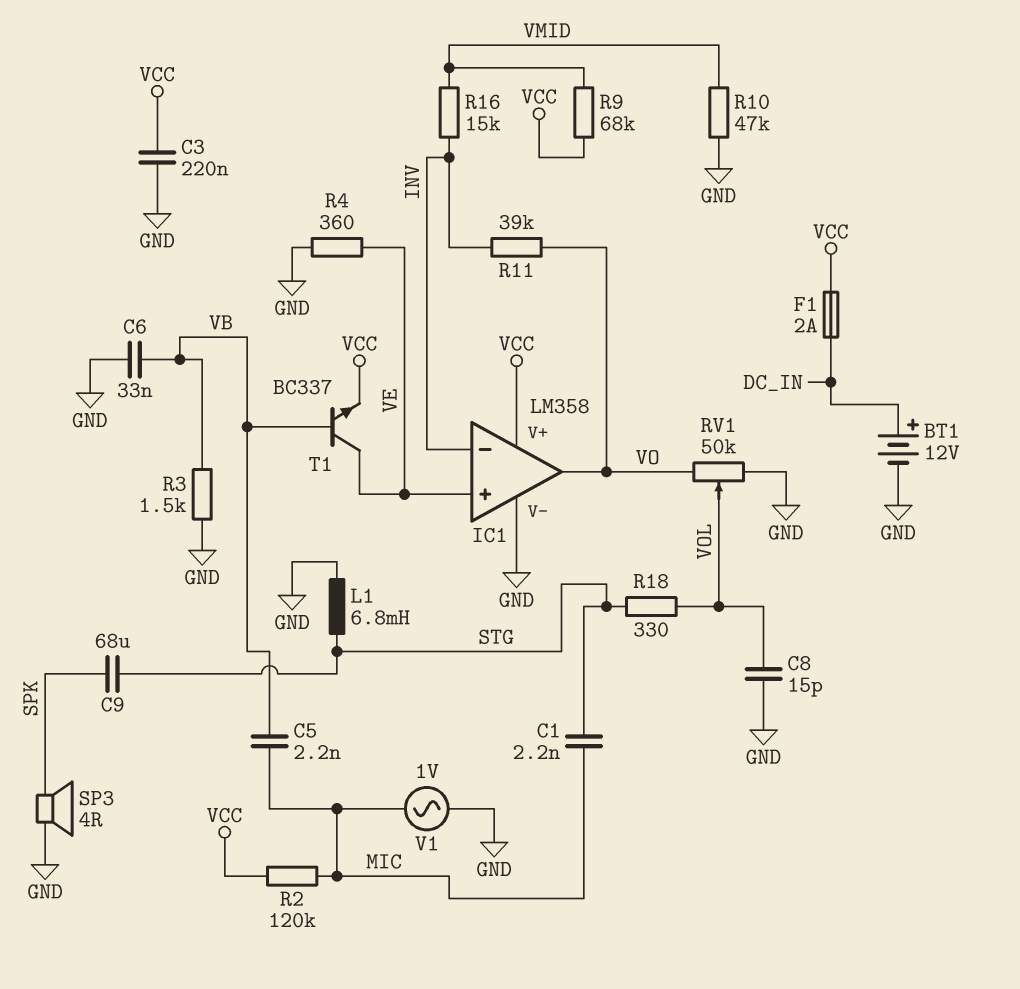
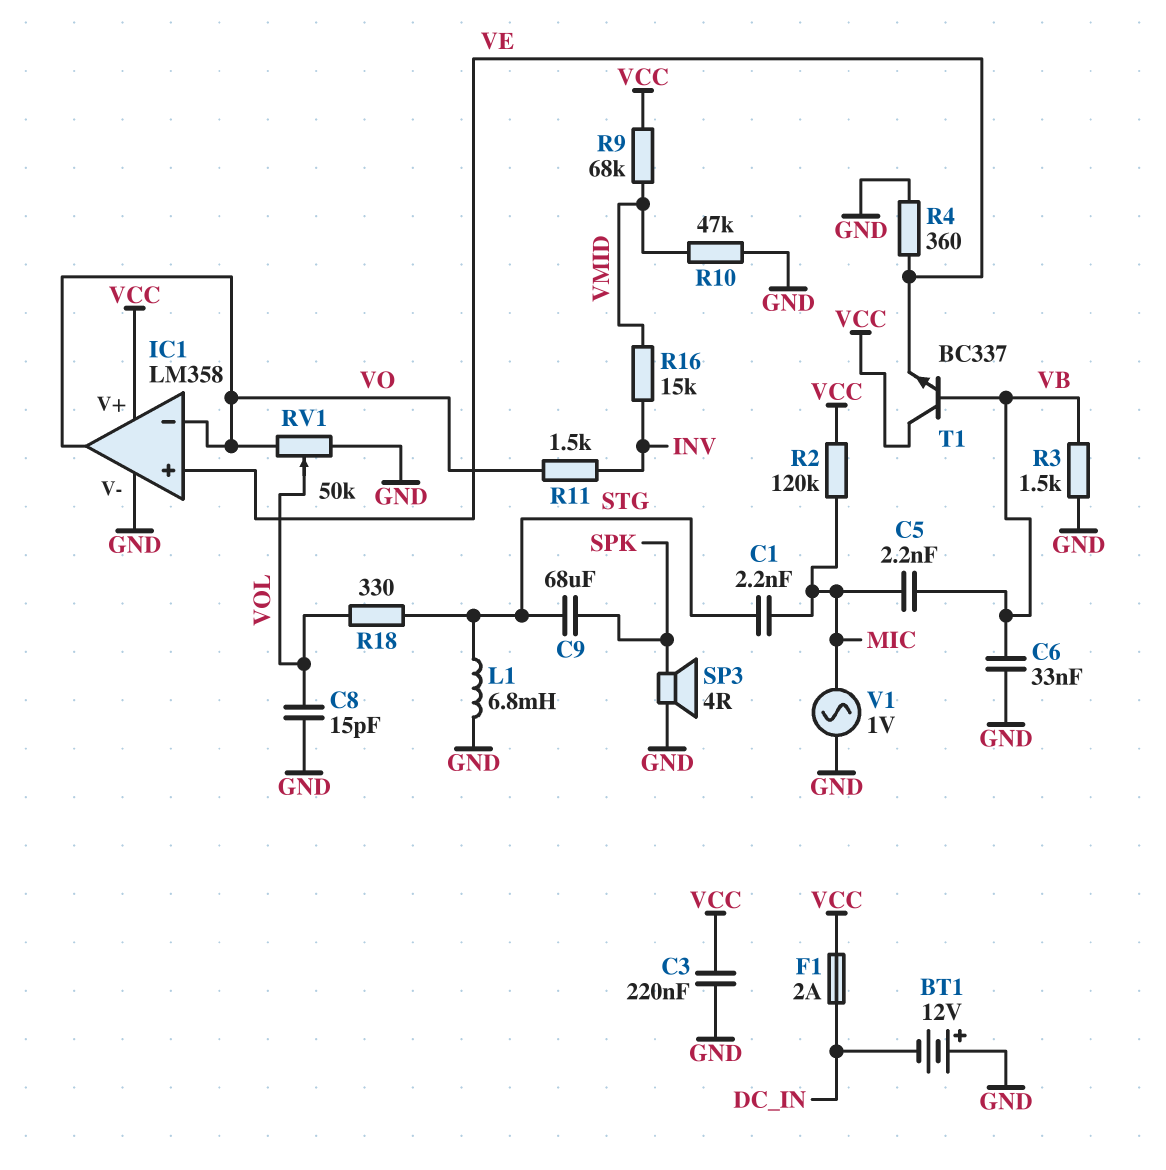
BT1: 12V (plus DC_IN, minus GND) -> 12V (plus GND, minus DC_IN)
IC1 pin in-: INV -> VO
R11: 39k (INV, VO) -> 1.5k (INV, VO)
T1: NPN BC337 (B VB, C VE, E VCC) -> NPN BC337 (B VB, C VCC, E VE)

